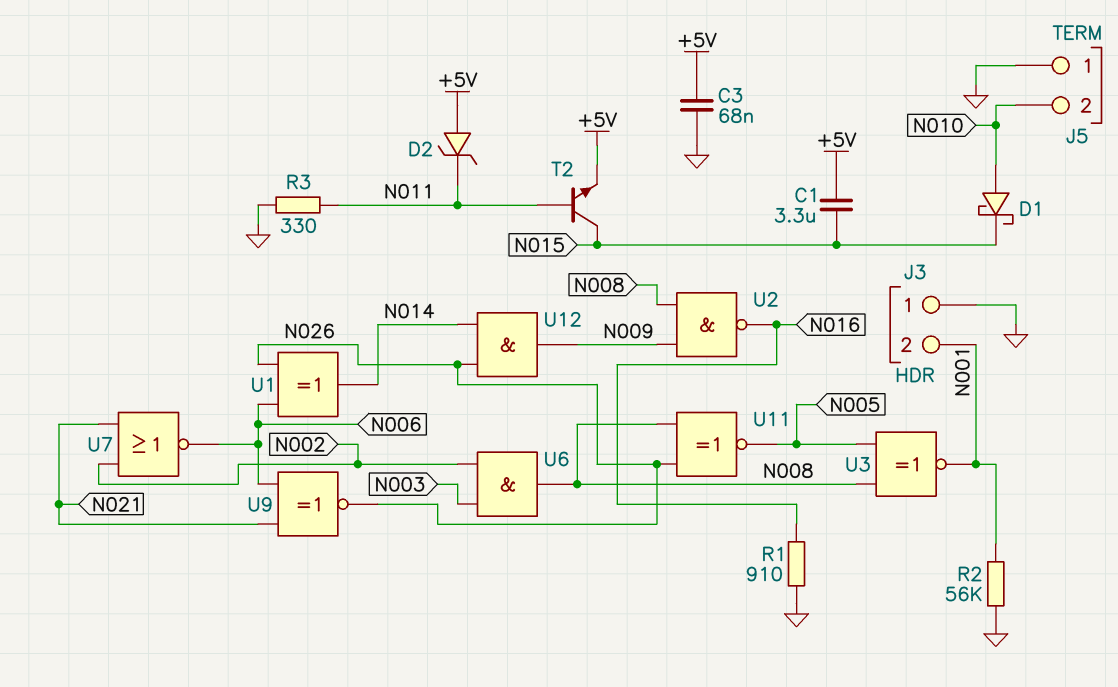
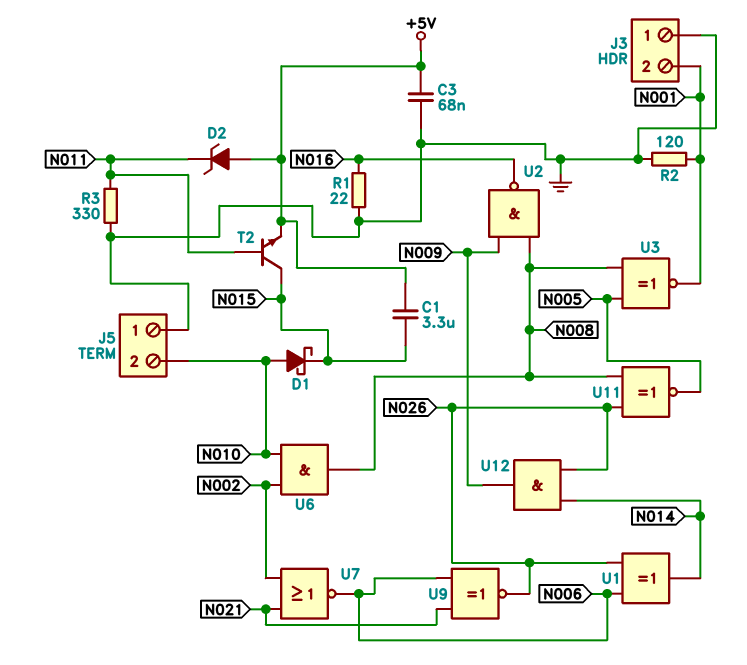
R1: 910 (GND, N016) -> 22 (GND, N016)
R2: 56k (GND, N001) -> 120 (GND, N001)
U6: AND (in N002, in N003, out N008) -> AND (in N002, in N010, out N008)

